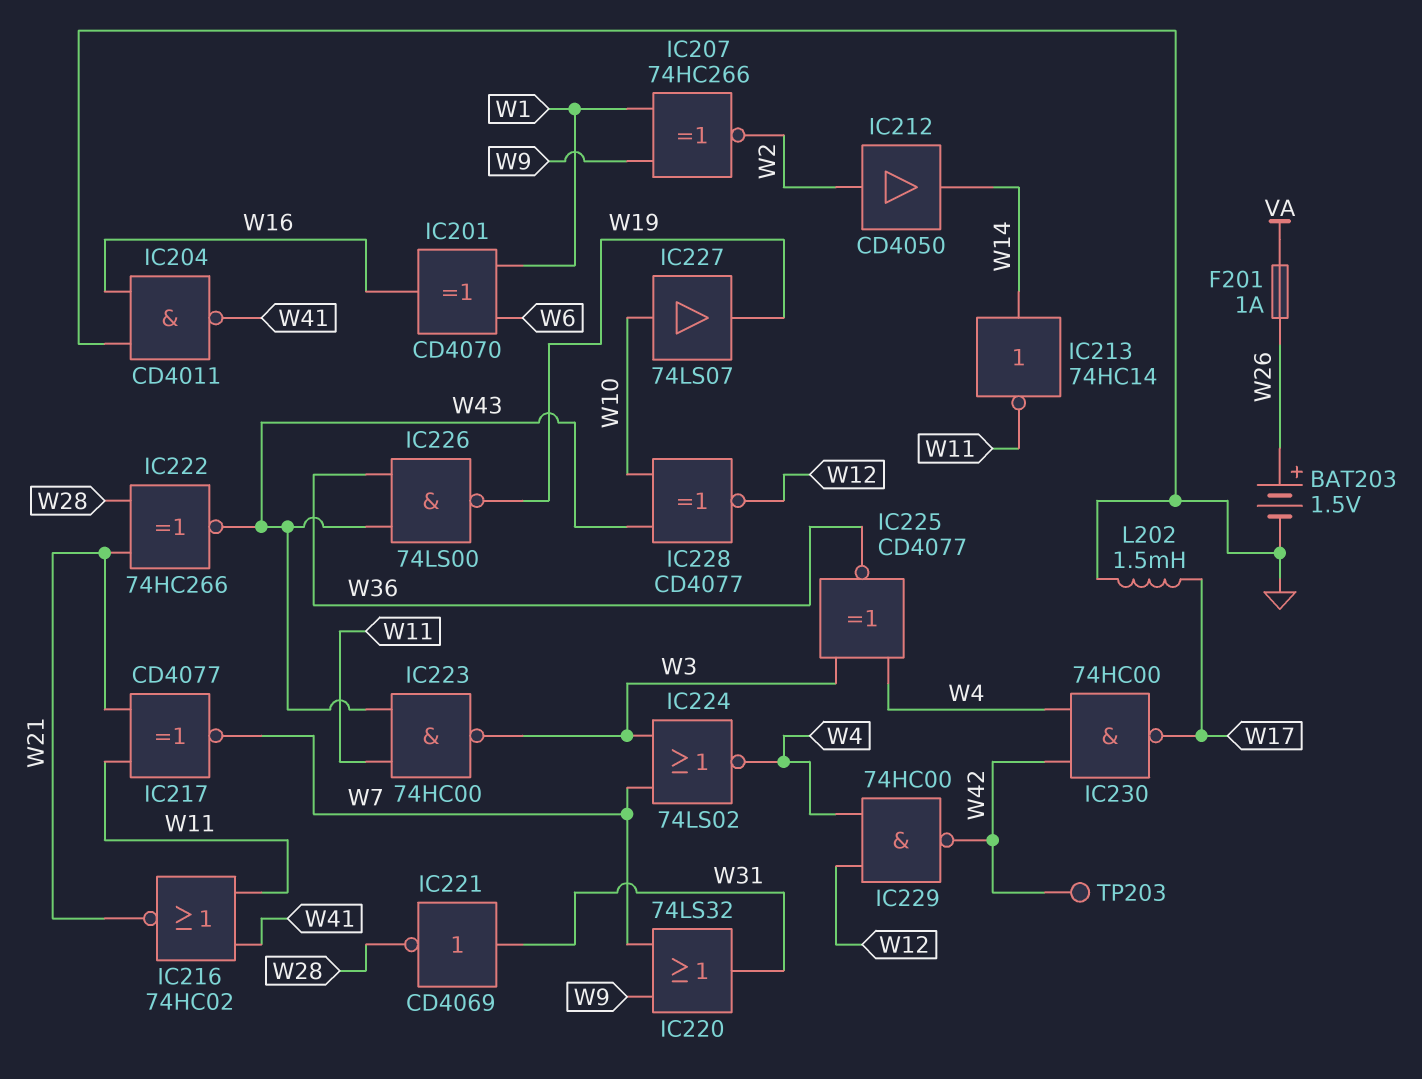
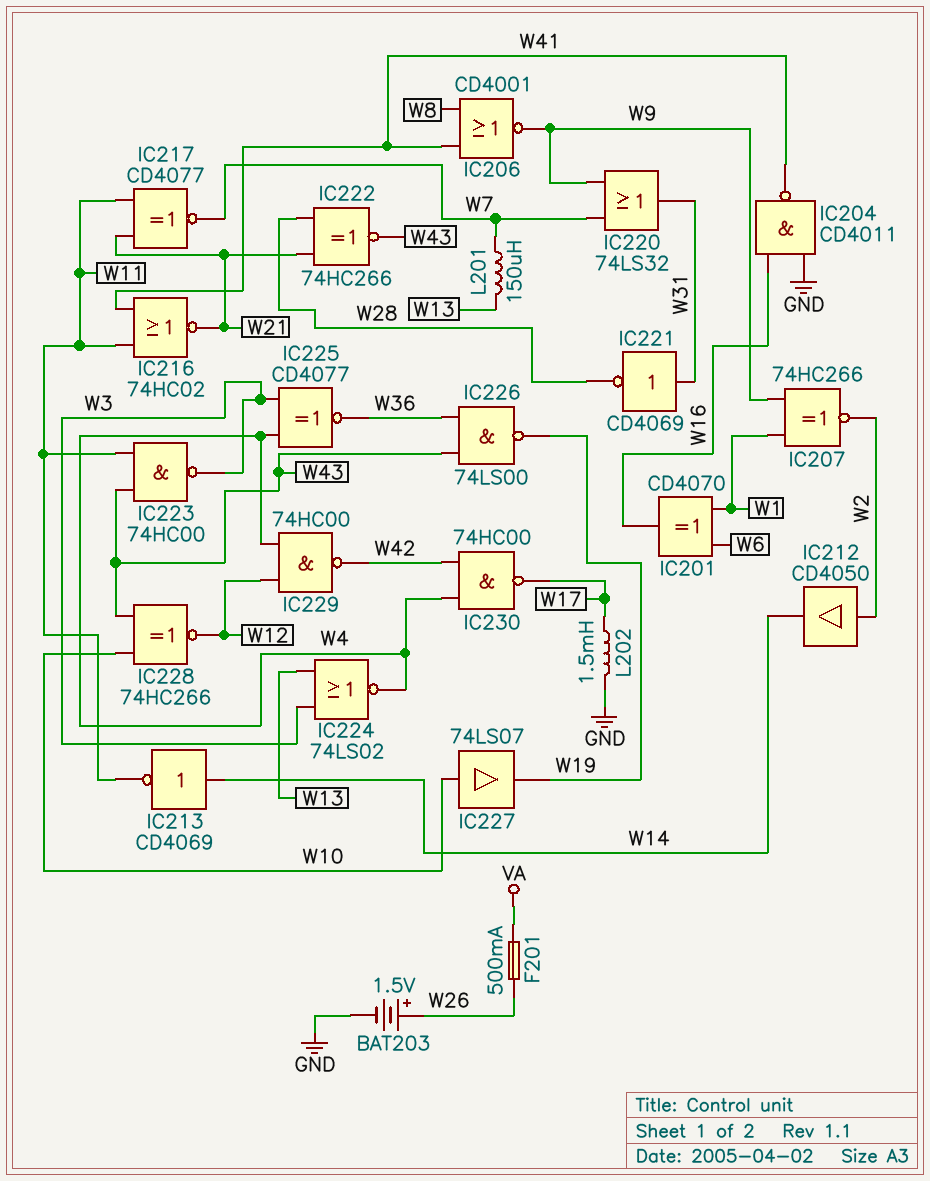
F201: 1A (VA, W26) -> 500mA (VA, W26)
IC206: none -> NOR CD4001 (in W8, in W41, out W9)
IC213: NOT 74HC14 (in W14, out W11) -> NOT CD4069 (in W14, out W11)
IC224: NOR 74LS02 (in W3, in W7, out W4) -> NOR 74LS02 (in W3, in W13, out W4)
IC228: XNOR CD4077 (in W10, in W43, out W12) -> XNOR 74HC266 (in W10, in W43, out W12)
L201: none -> 150uH (W7, W13)
TP203: test point (W42) -> none

